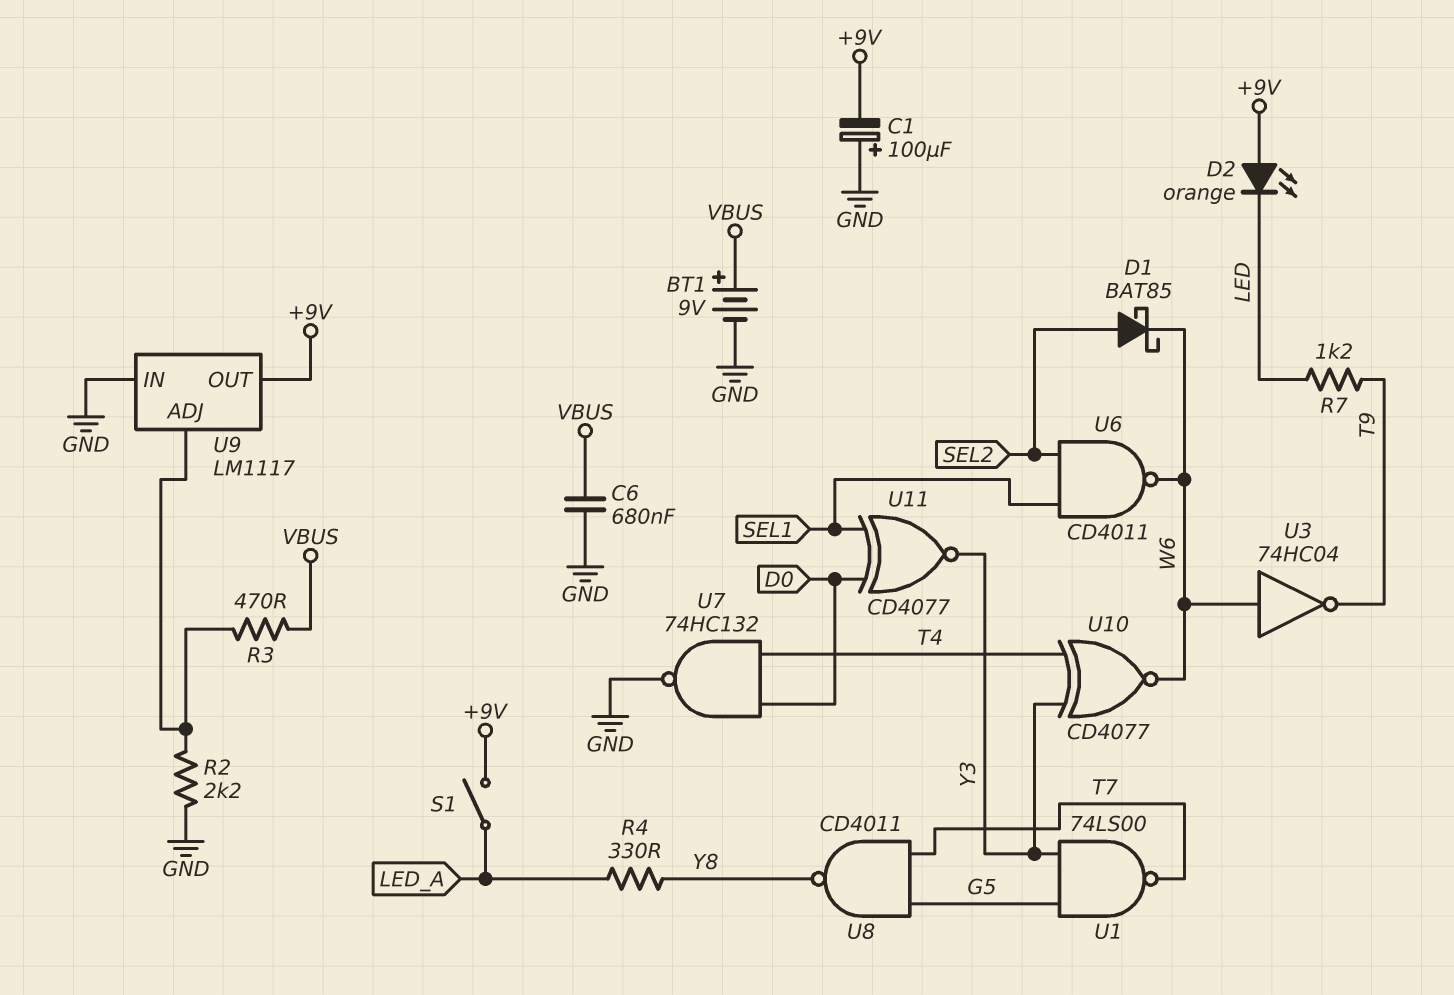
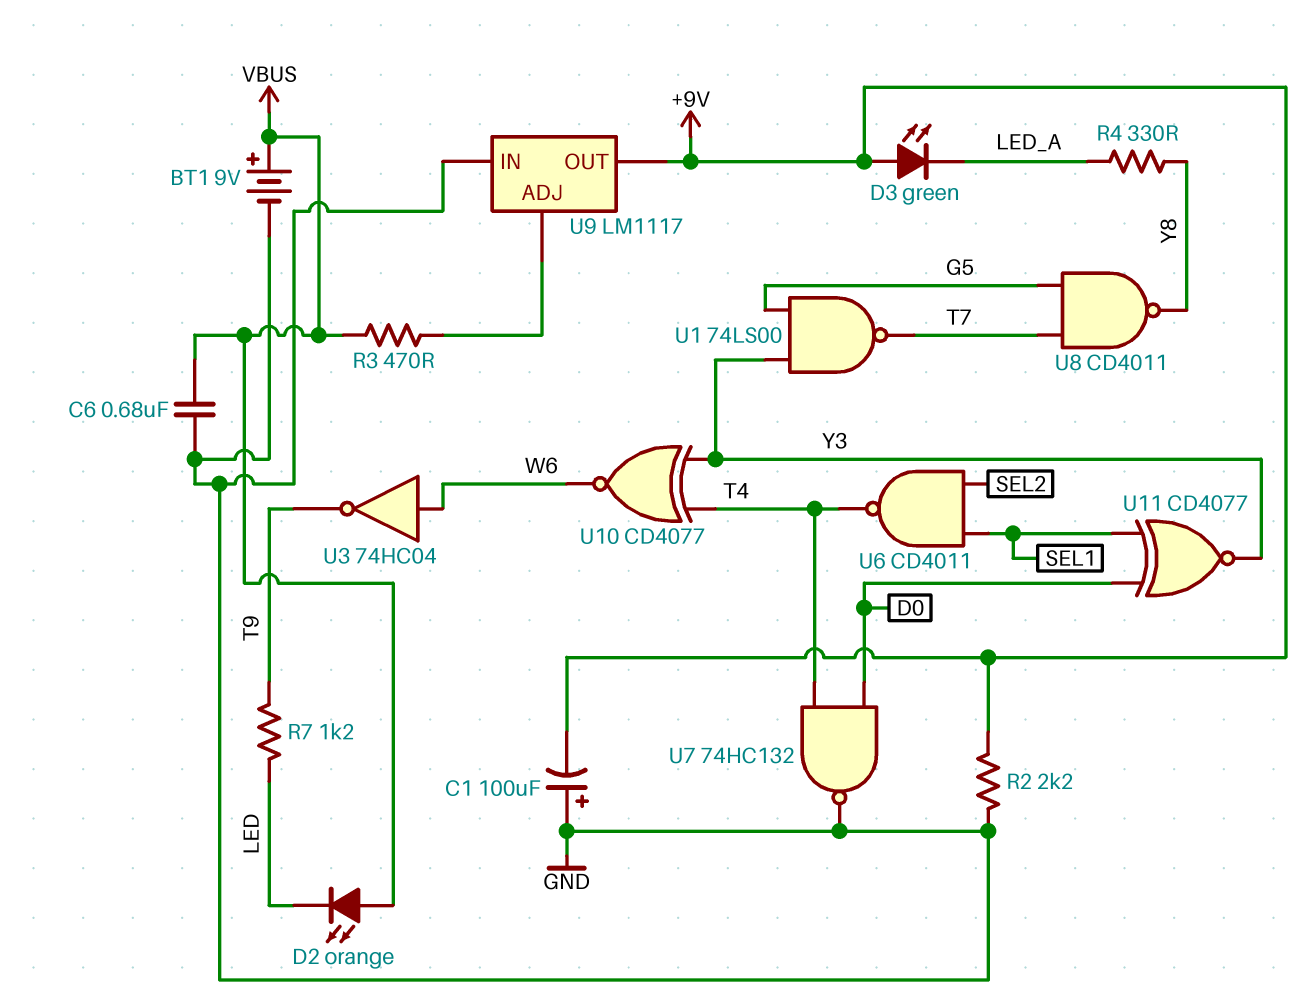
D1: schottky BAT85 (A SEL2, K W6) -> none
D2: LED orange (A +9V, K LED) -> LED orange (A VBUS, K LED)
D3: none -> LED green (A +9V, K LED_A)
R2: 2.2k (GND, U9/ADJ) -> 2.2k (+9V, GND)
S1: switch (+9V, LED_A) -> none
U6: NAND CD4011 (in SEL1, in SEL2, out W6) -> NAND CD4011 (in SEL1, in SEL2, out T4)

